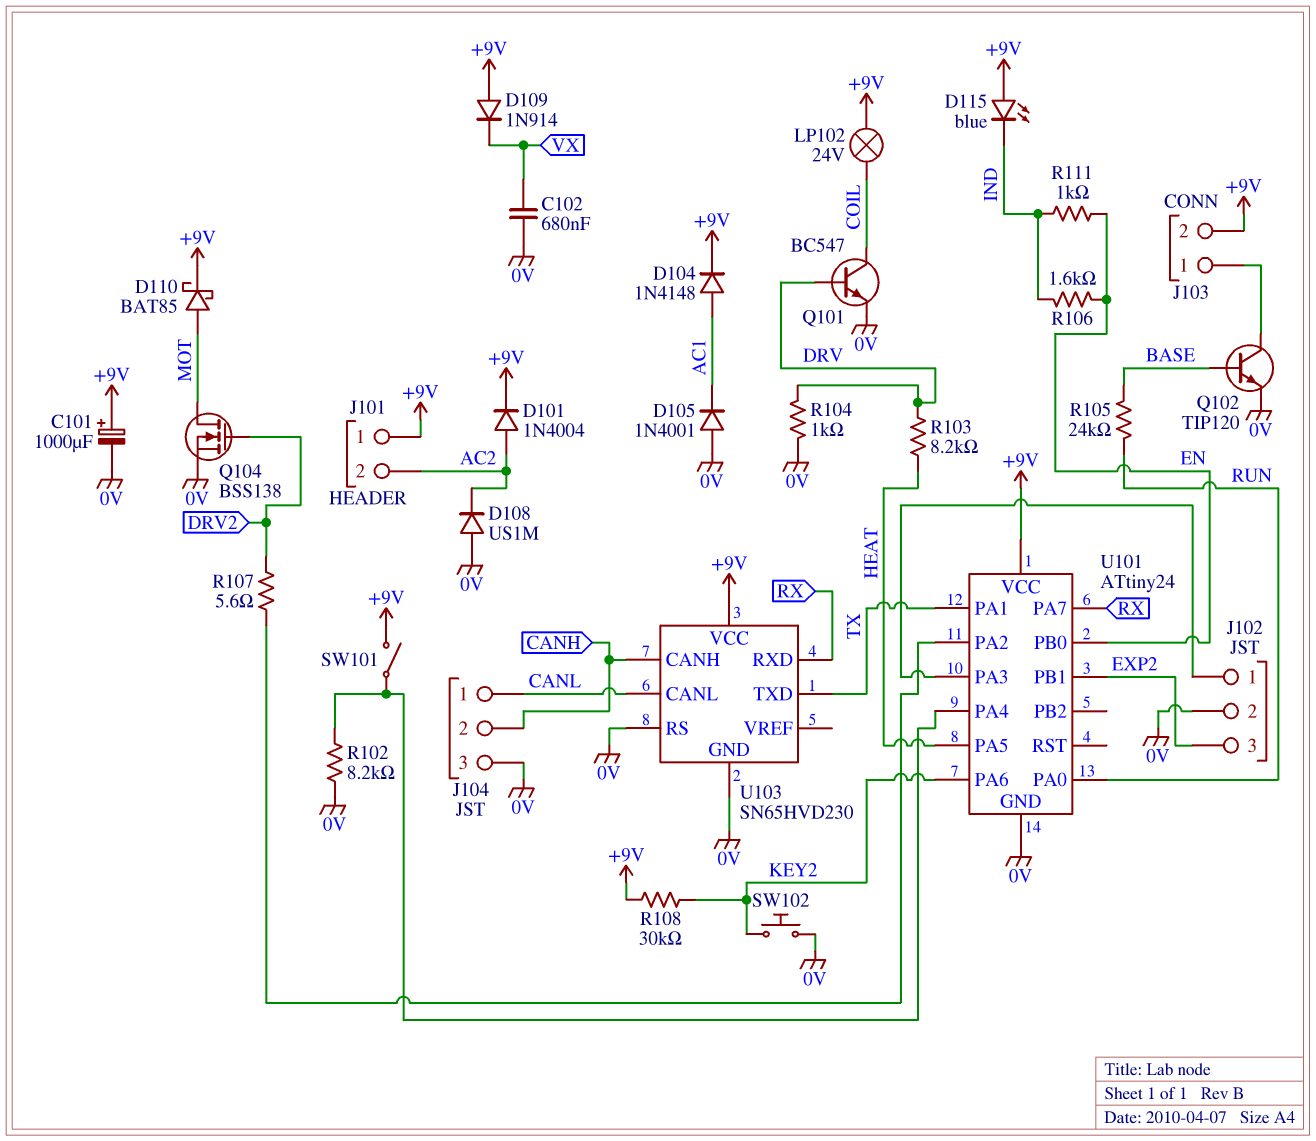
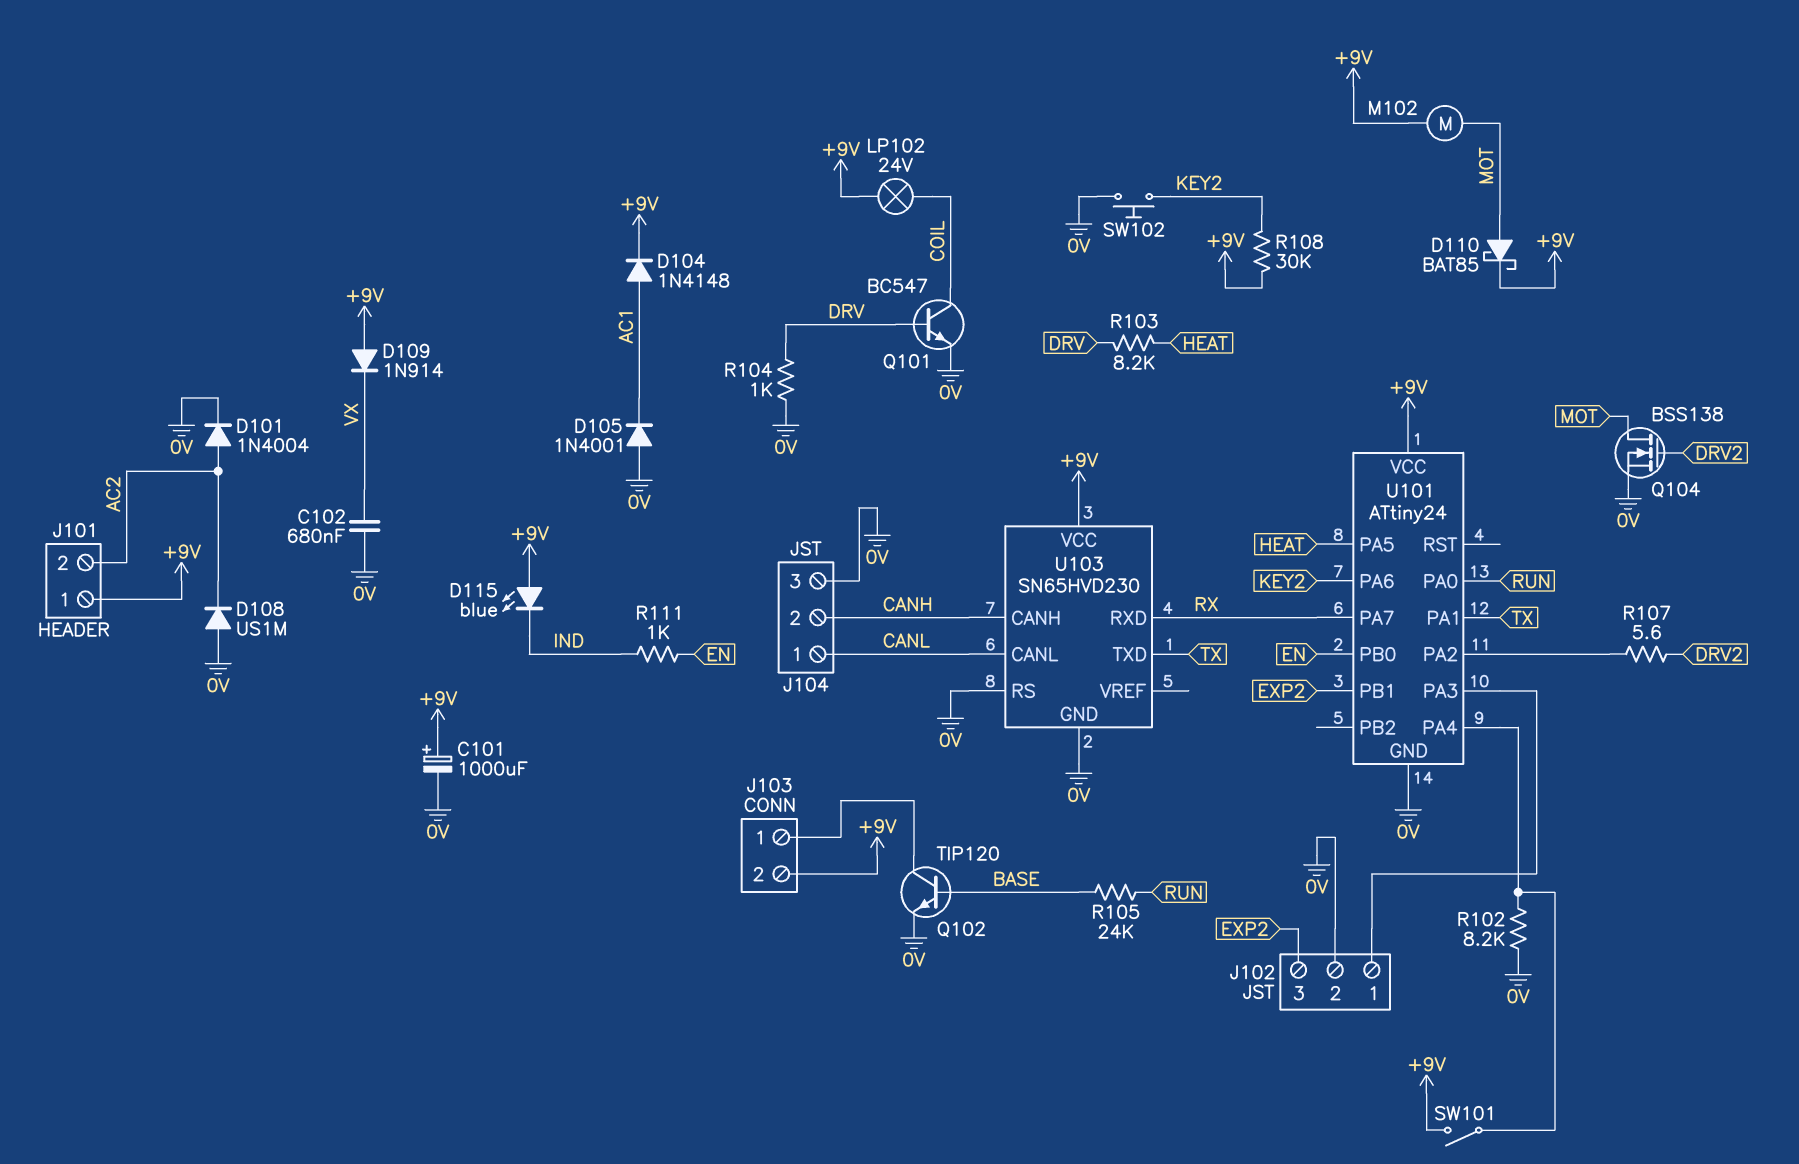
D101: diode 1N4004 (A AC2, K +9V) -> diode 1N4004 (A AC2, K 0V)
M102: none -> motor (+9V, MOT)
R106: 1.6k (EN, IND) -> none

